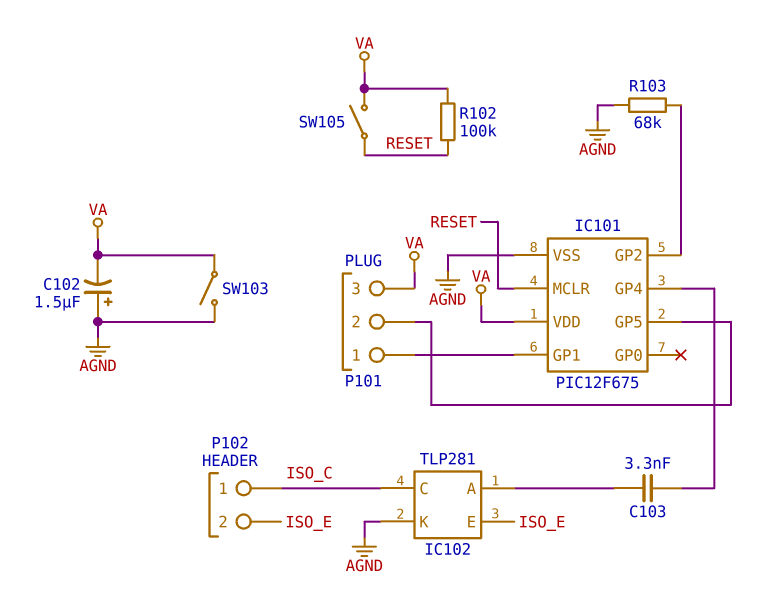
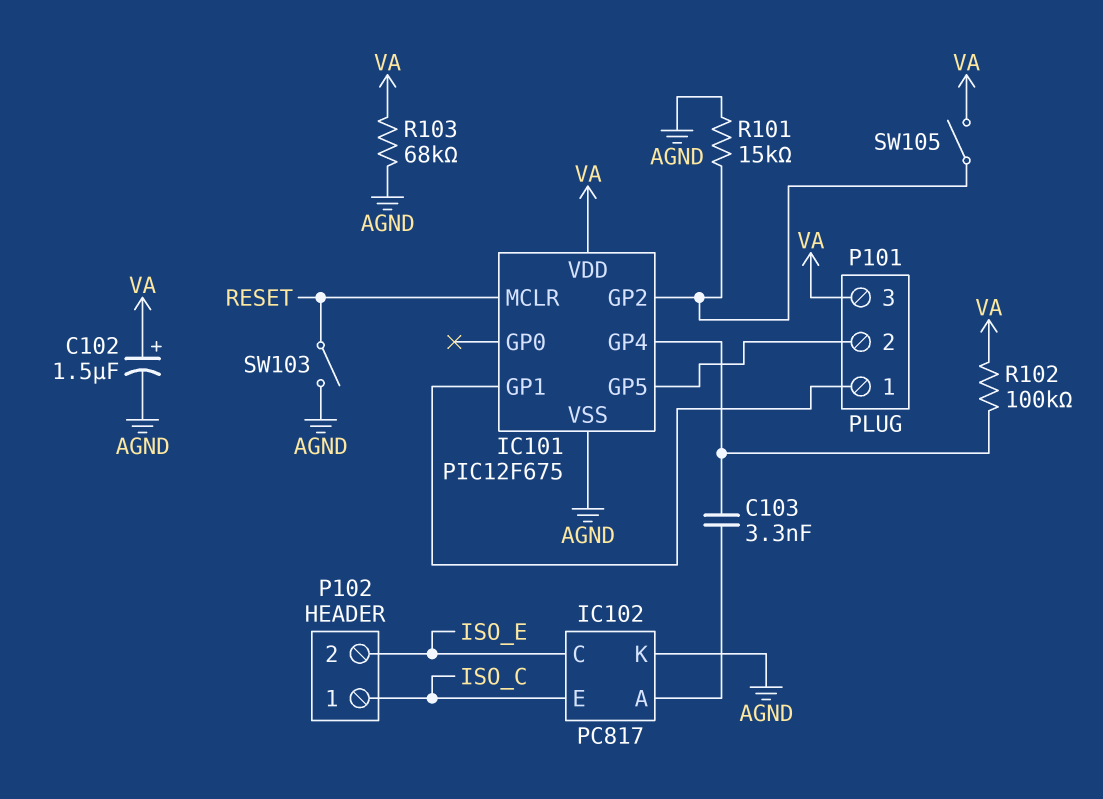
C102: 1.5uF (plus AGND, minus VA) -> 1.5uF (plus VA, minus AGND)
IC102: TLP281 -> PC817
IC102 pin C: ISO_C -> ISO_E
IC102 pin E: ISO_E -> ISO_C
R101: none -> 15k (AGND, IC101/GP2)
R102: 100k (RESET, VA) -> 100k (IC101/GP4, VA)
R103: 68k (AGND, IC101/GP2) -> 68k (AGND, VA)
SW103: switch (AGND, VA) -> switch (AGND, RESET)
SW105: switch (RESET, VA) -> switch (IC101/GP2, VA)

